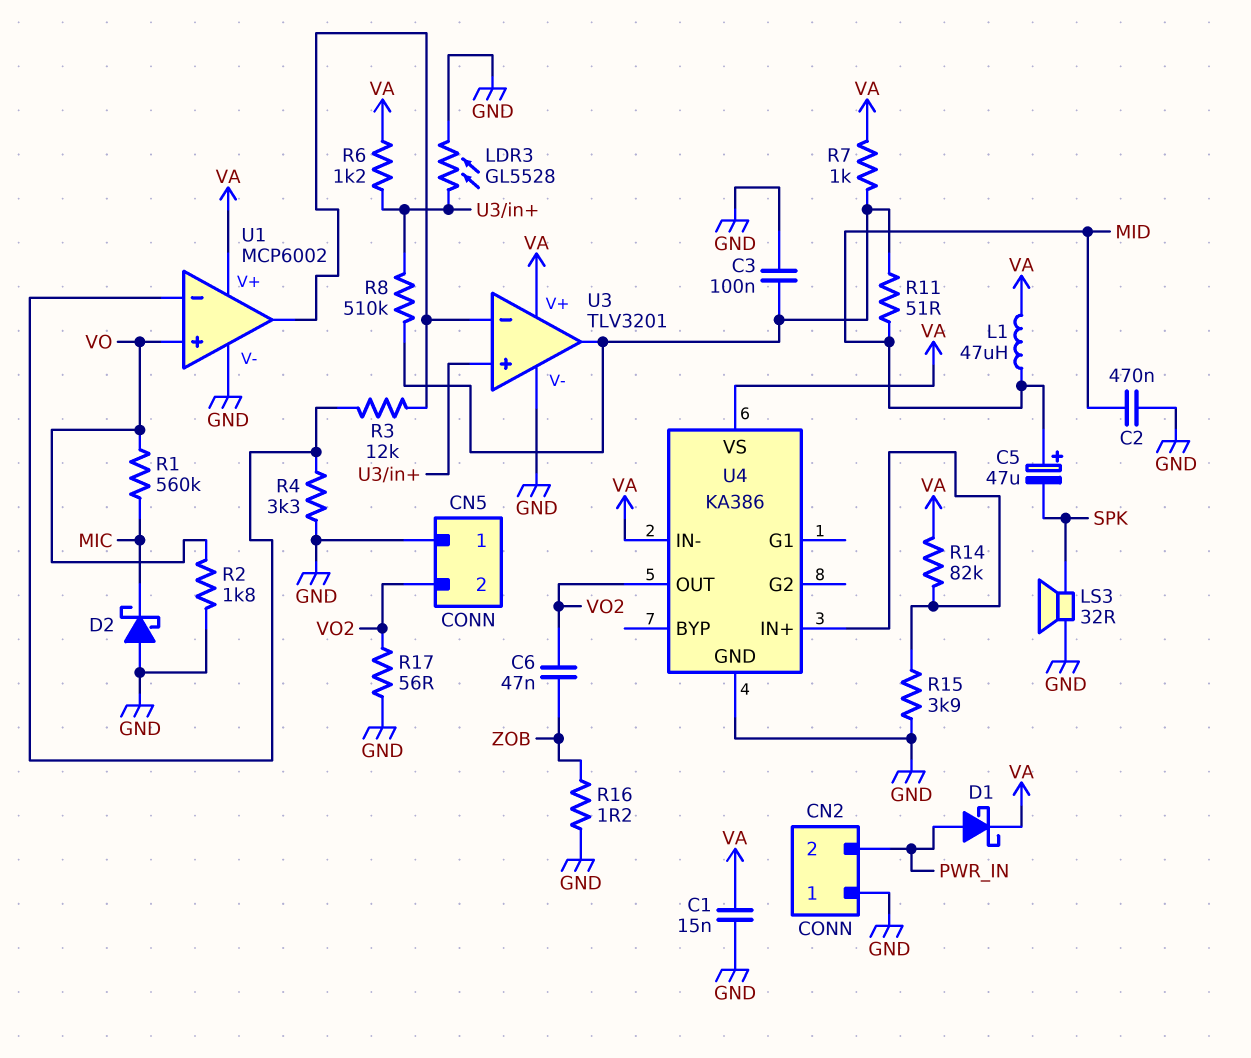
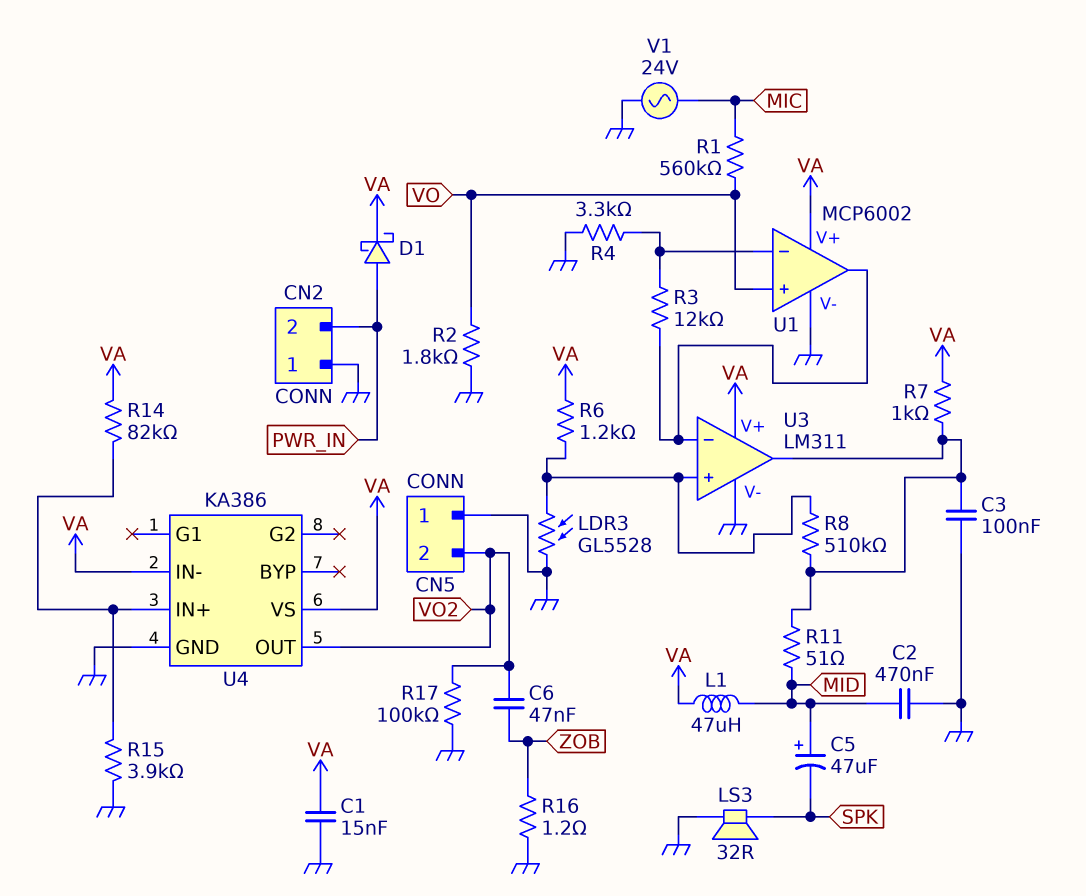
D2: schottky (A GND, K MIC) -> none
R17: 56 (GND, VO2) -> 100k (GND, VO2)
U3: TLV3201 -> LM311
V1: none -> AC 24V (GND, MIC)

